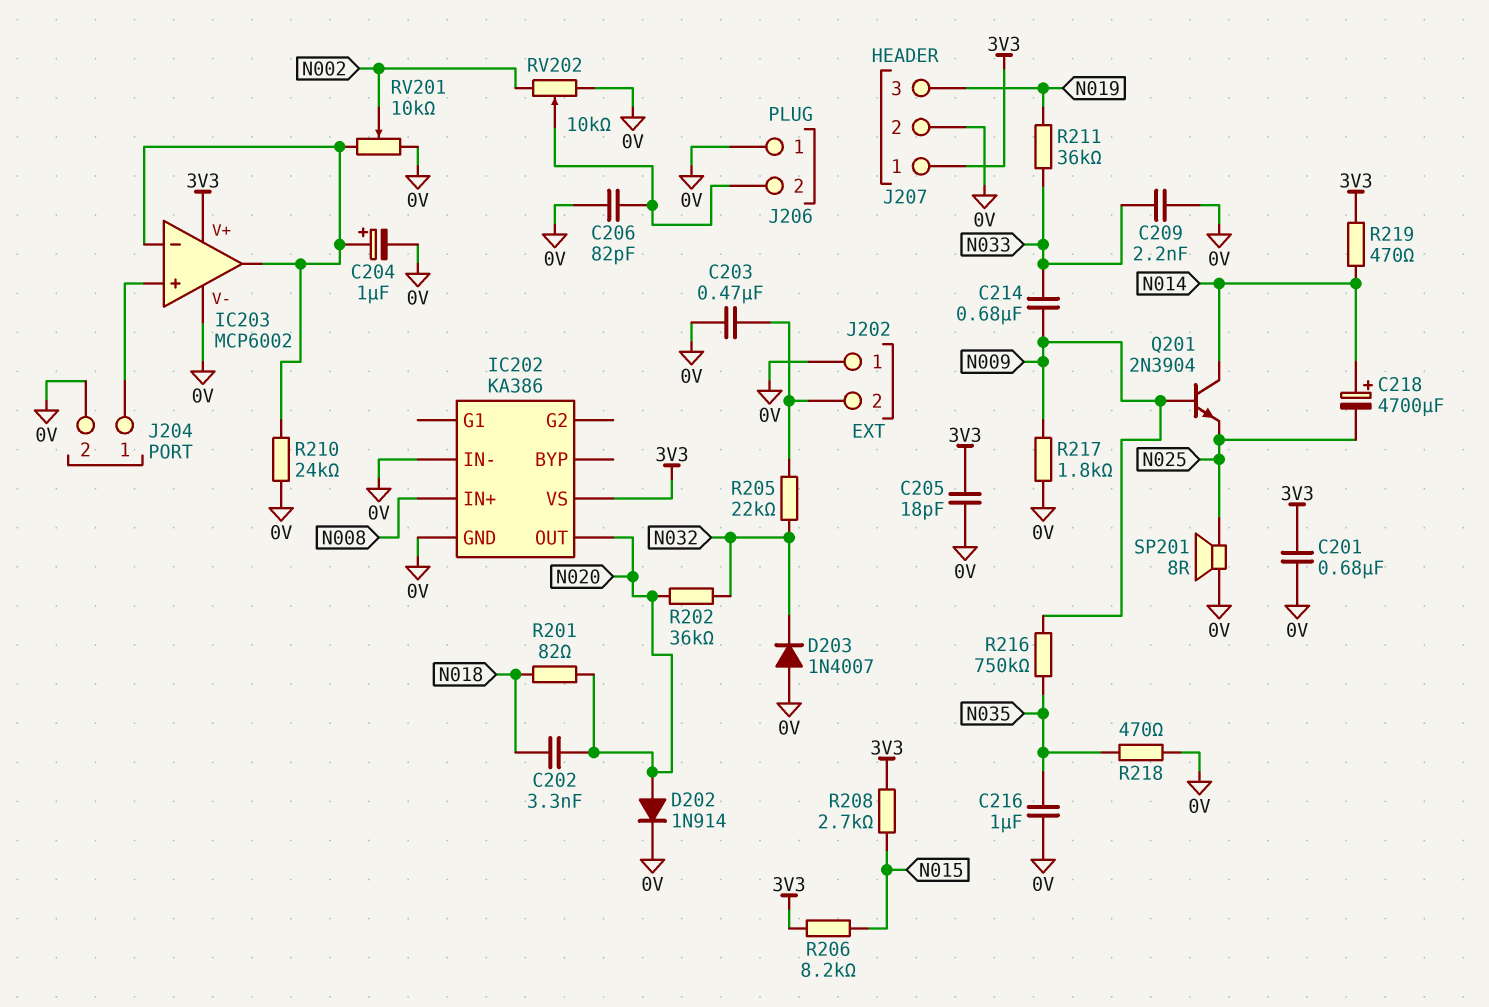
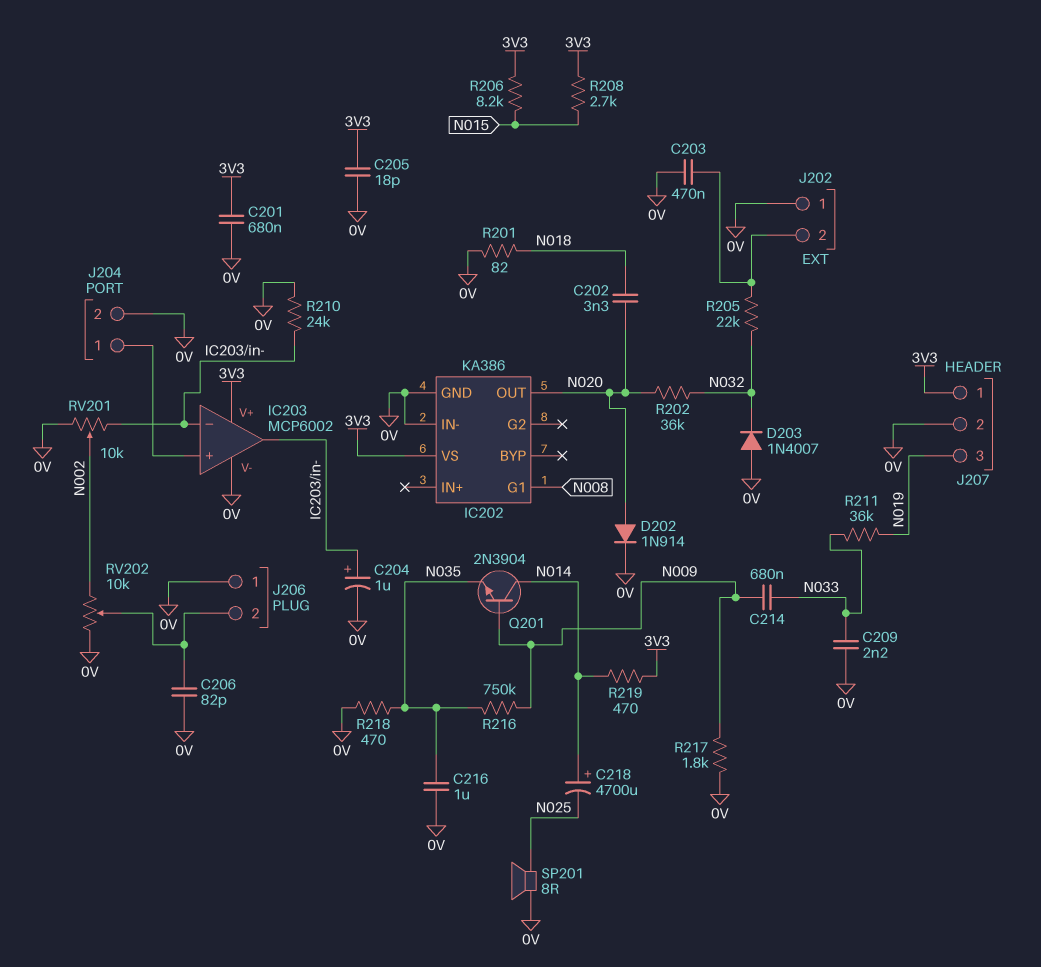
IC202 pin G1: none -> N008
IC202 pin IN+: N008 -> none
Q201: NPN 2N3904 (B N009, C N014, E N025) -> NPN 2N3904 (B N009, C N014, E N035)
R201: 82 (N018, N020) -> 82 (0V, N018)

